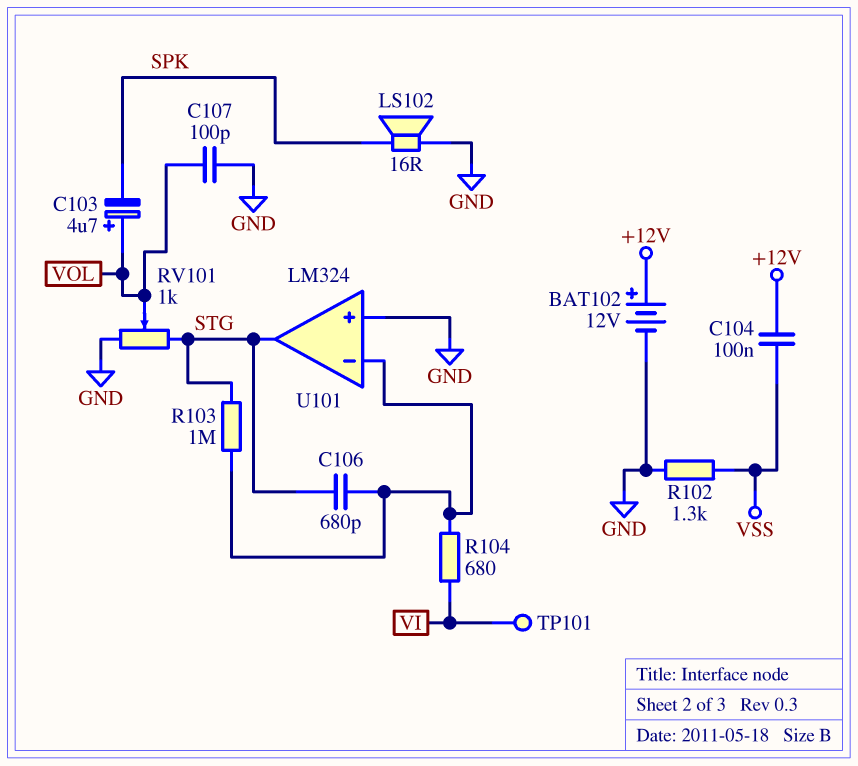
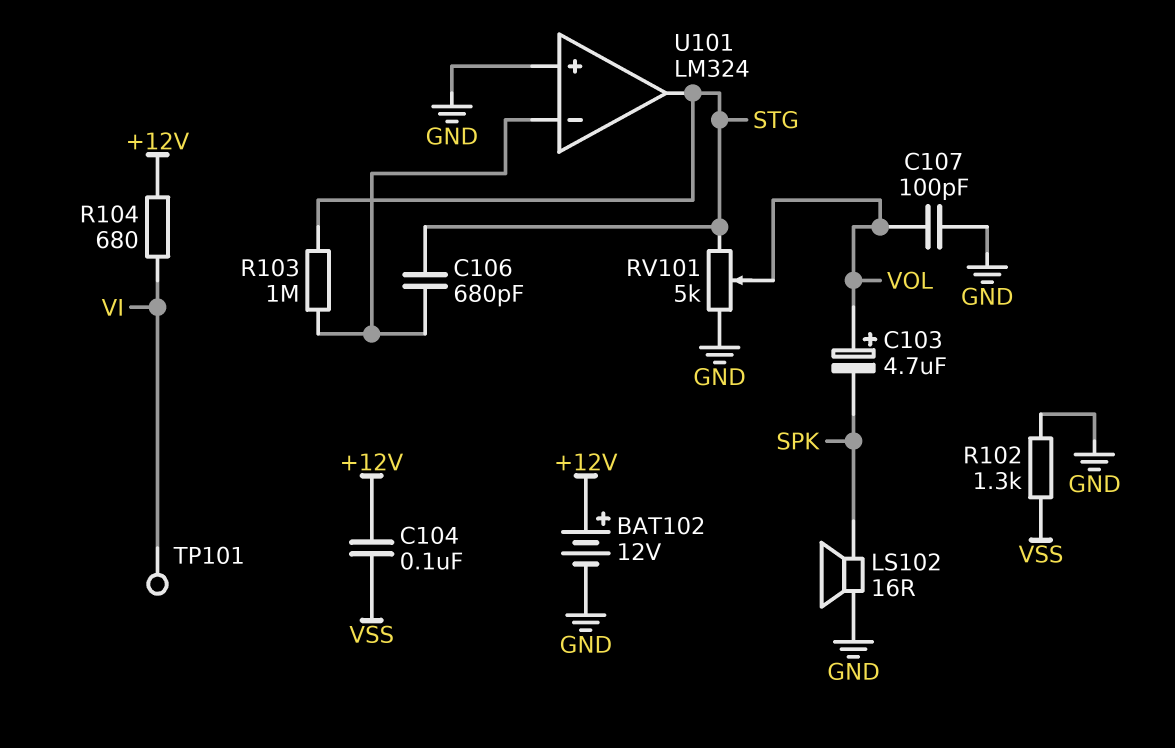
R104: 680 (U101/in-, VI) -> 680 (+12V, VI)
RV101: 1k (GND, STG, wiper VOL) -> 5k (GND, STG, wiper VOL)

